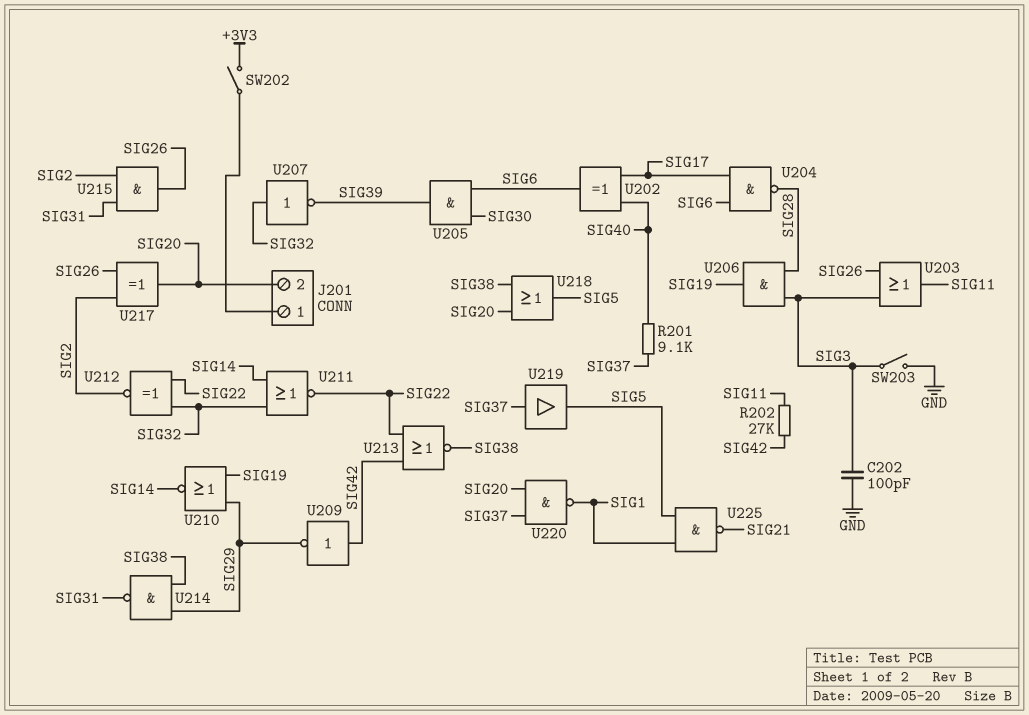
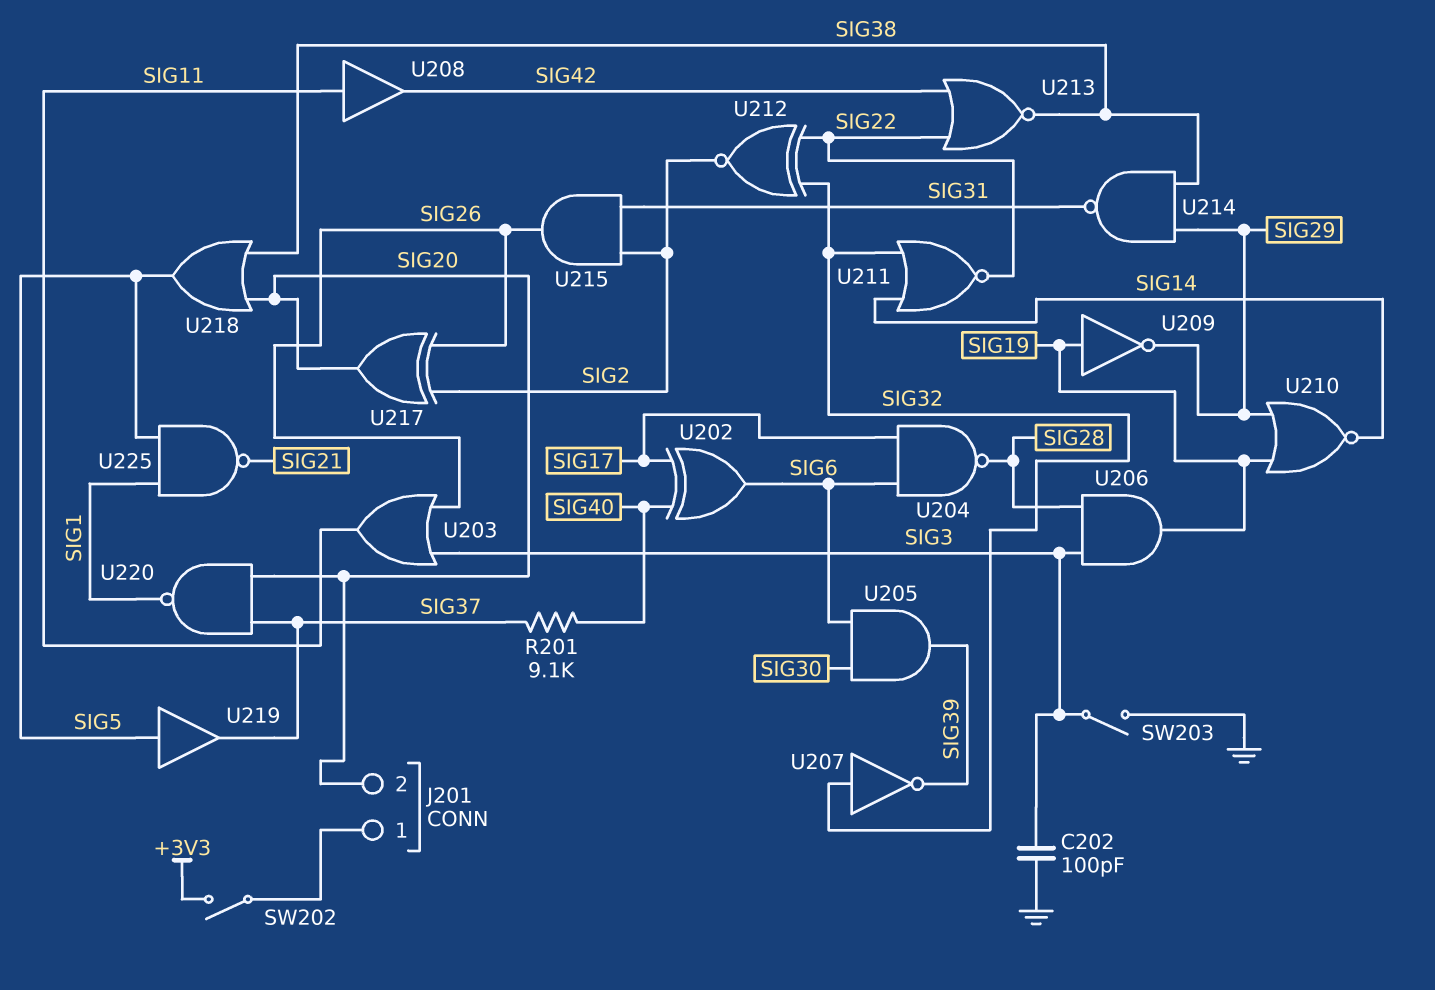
R202: 27k (SIG11, SIG42) -> none
U208: none -> buffer (in SIG11, out SIG42)
U209: NOT (in SIG42, out SIG29) -> NOT (in SIG19, out SIG29)
U219: buffer (in SIG37, out SIG5) -> buffer (in SIG5, out SIG37)

